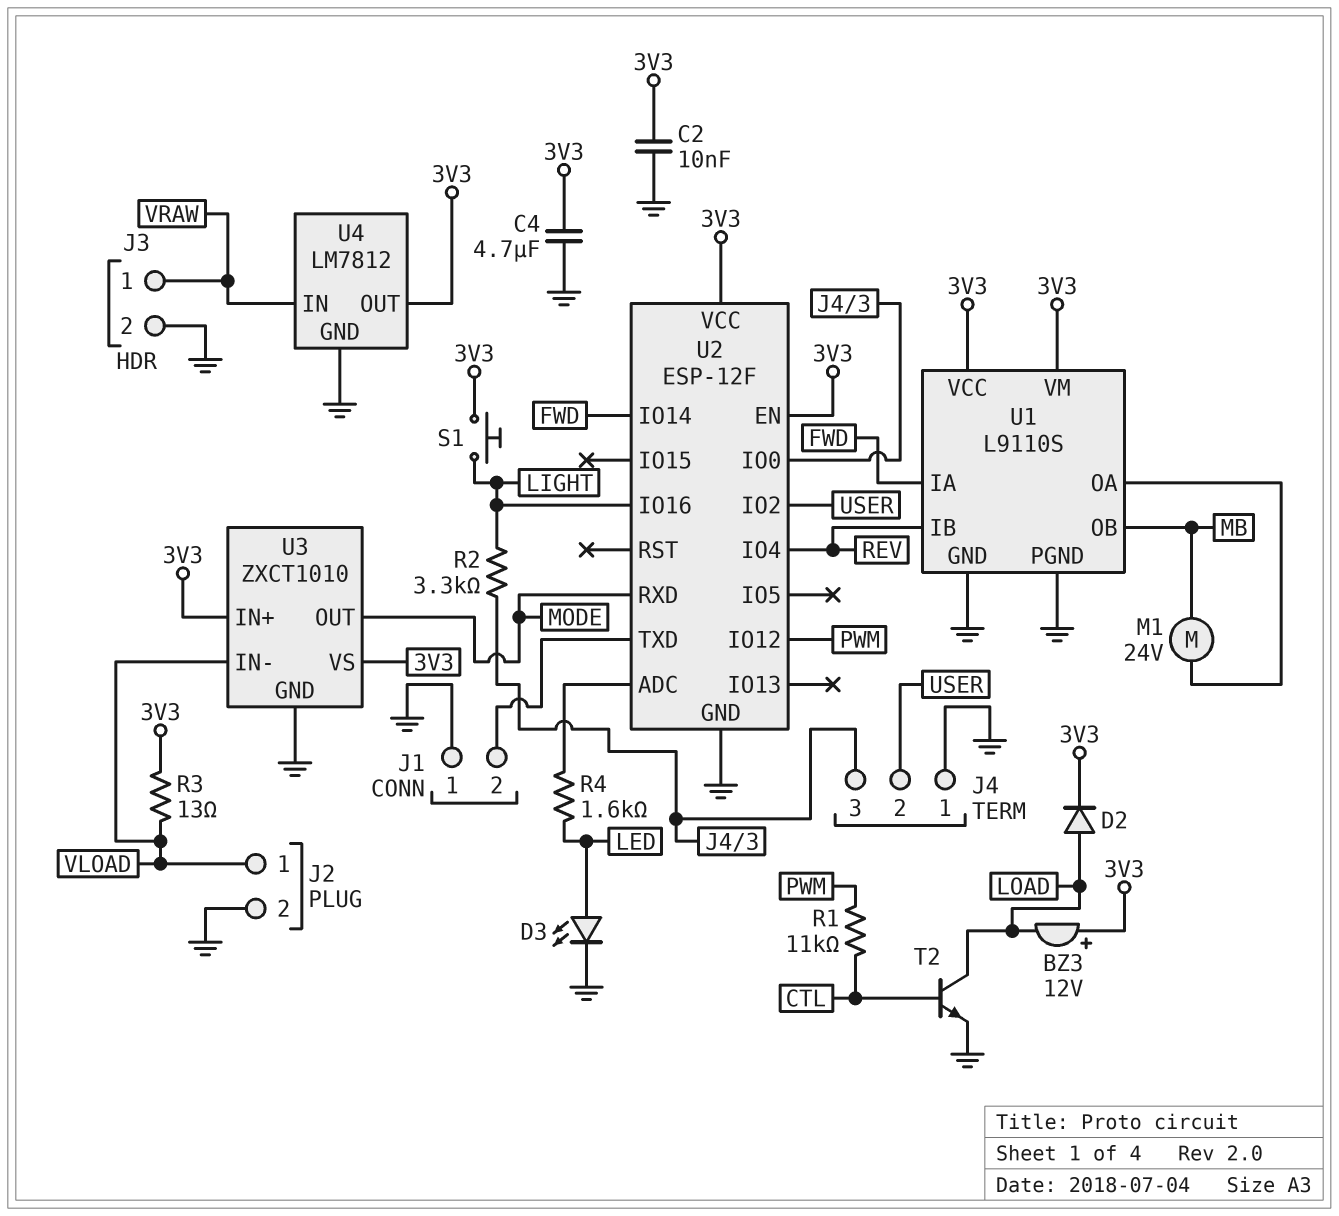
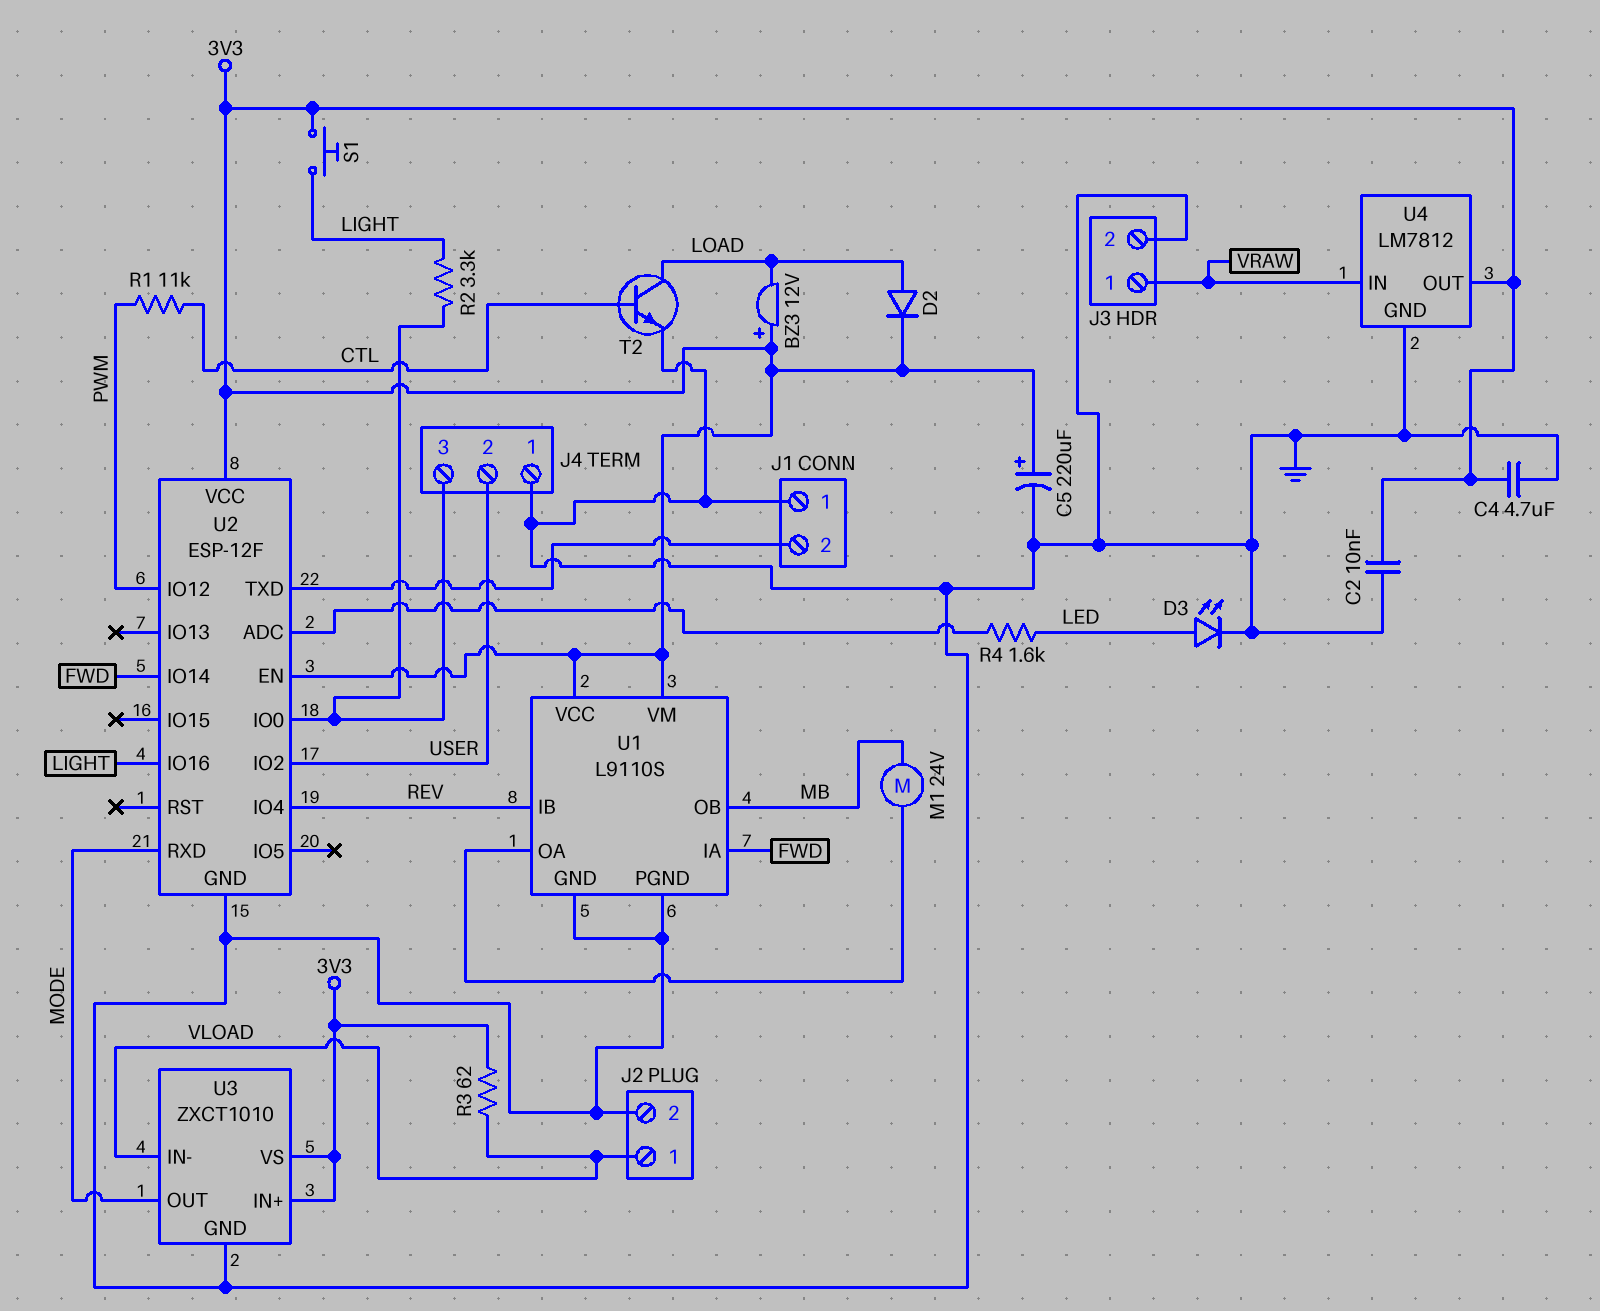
C5: none -> 220uF (plus 3V3, minus GND)
R3: 13 (3V3, VLOAD) -> 62 (3V3, VLOAD)

